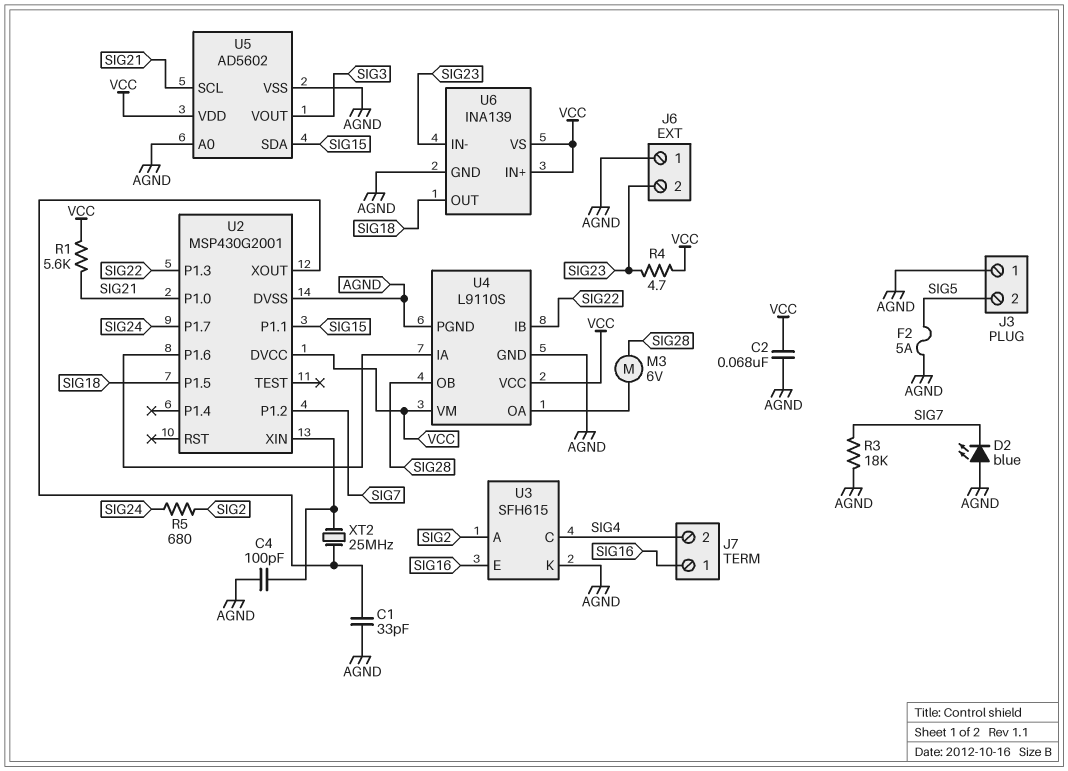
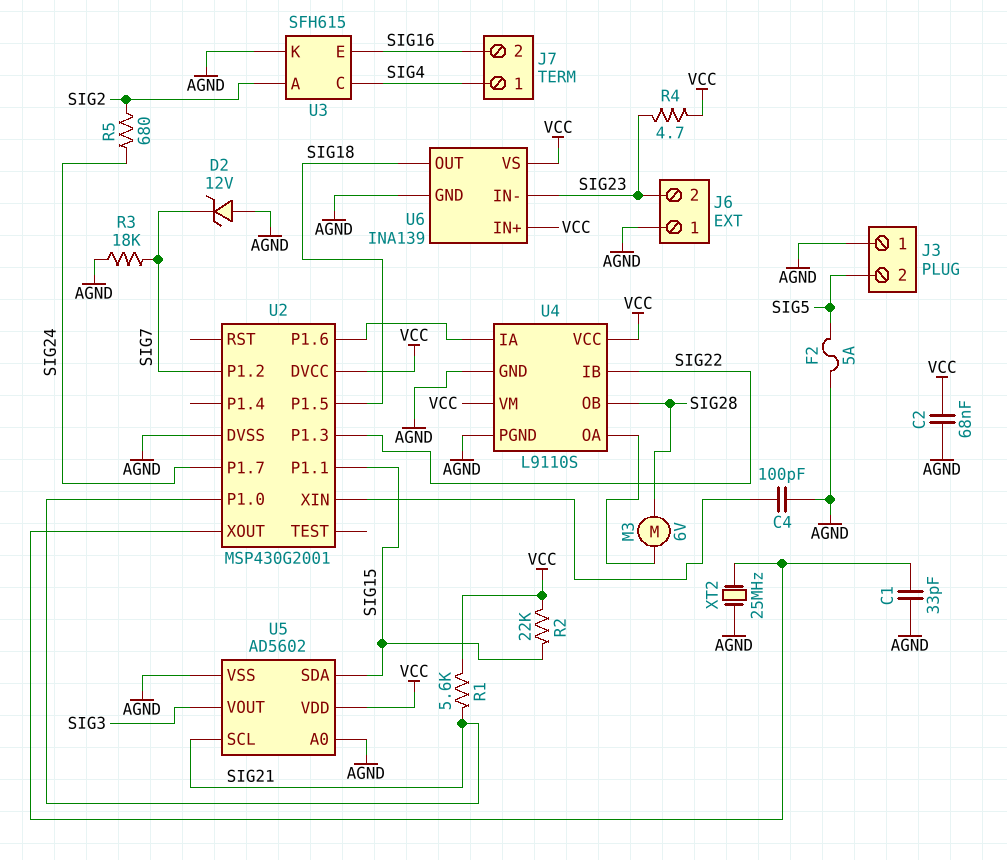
D2: LED blue (A AGND, K SIG7) -> zener 12V (A AGND, K SIG7)
J7 pin 1: SIG16 -> SIG4
J7 pin 2: SIG4 -> SIG16
R2: none -> 22k (SIG15, VCC)
XT2: 25MHz (U2/XIN, U2/XOUT) -> 25MHz (AGND, U2/XOUT)

